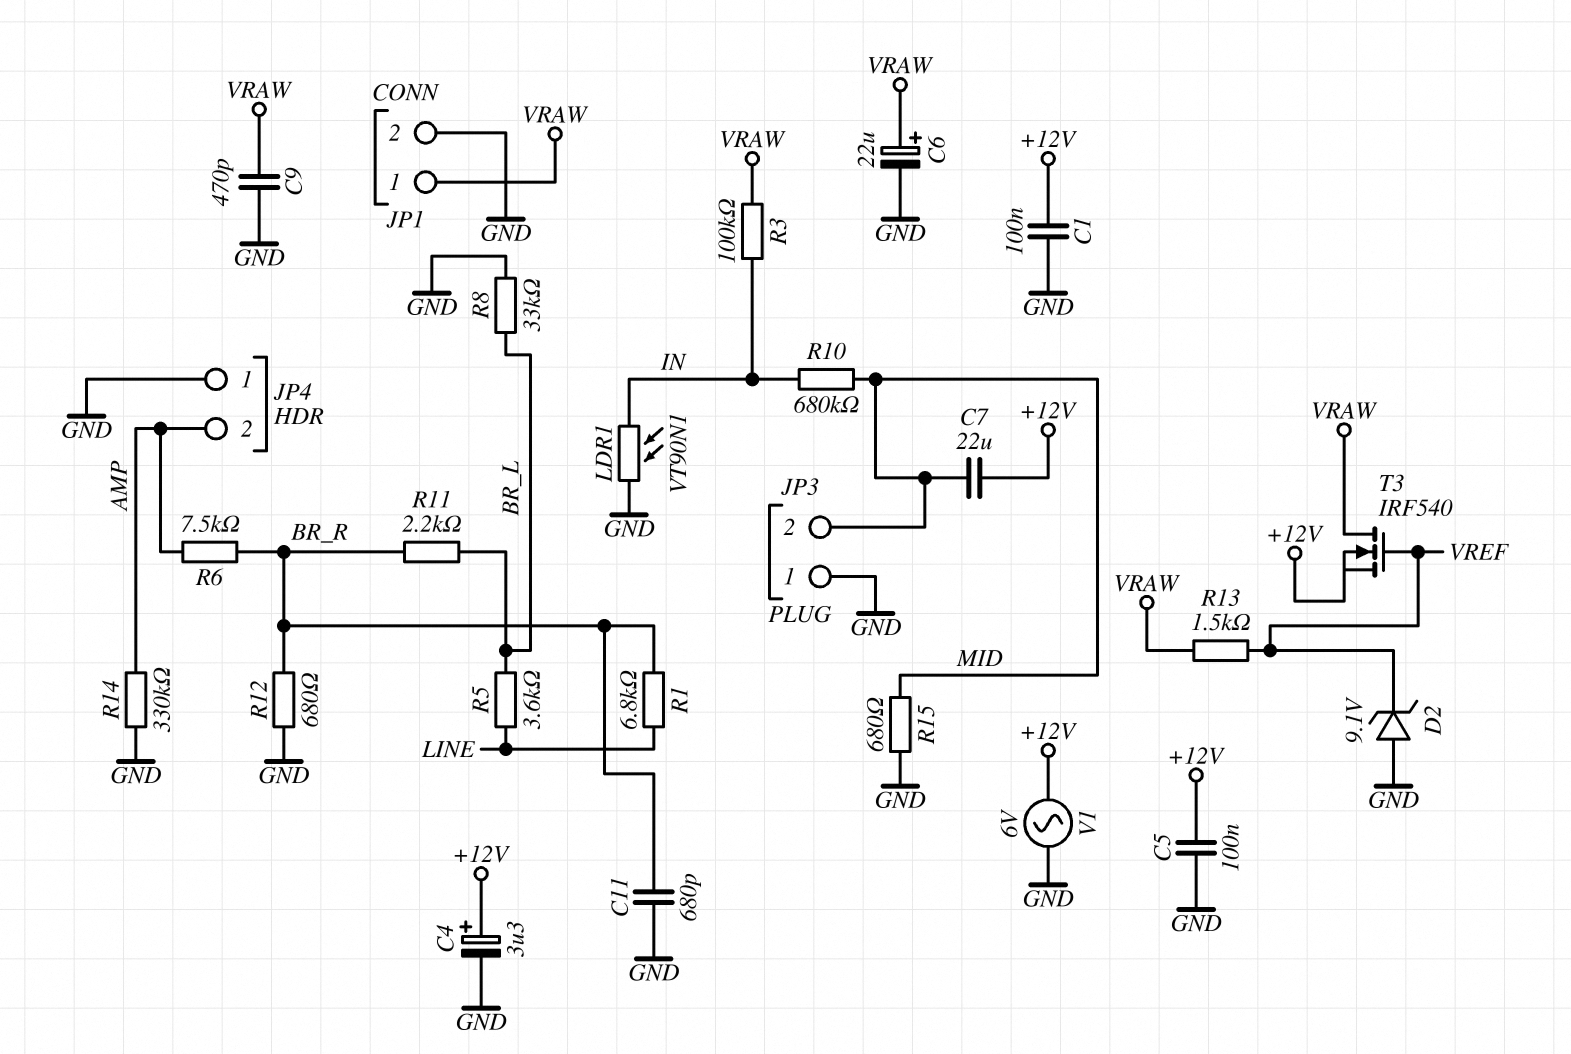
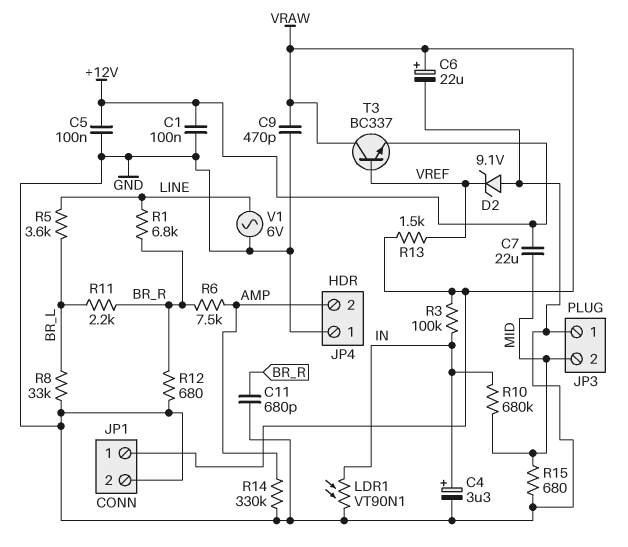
C4: 3.3uF (plus +12V, minus GND) -> 3.3uF (plus IN, minus GND)
T3: NMOS IRF540 (G VREF, D VRAW, S +12V) -> NPN BC337 (B VREF, C VRAW, E +12V)
V1: AC 6V (+12V, GND) -> AC 6V (GND, LINE)

